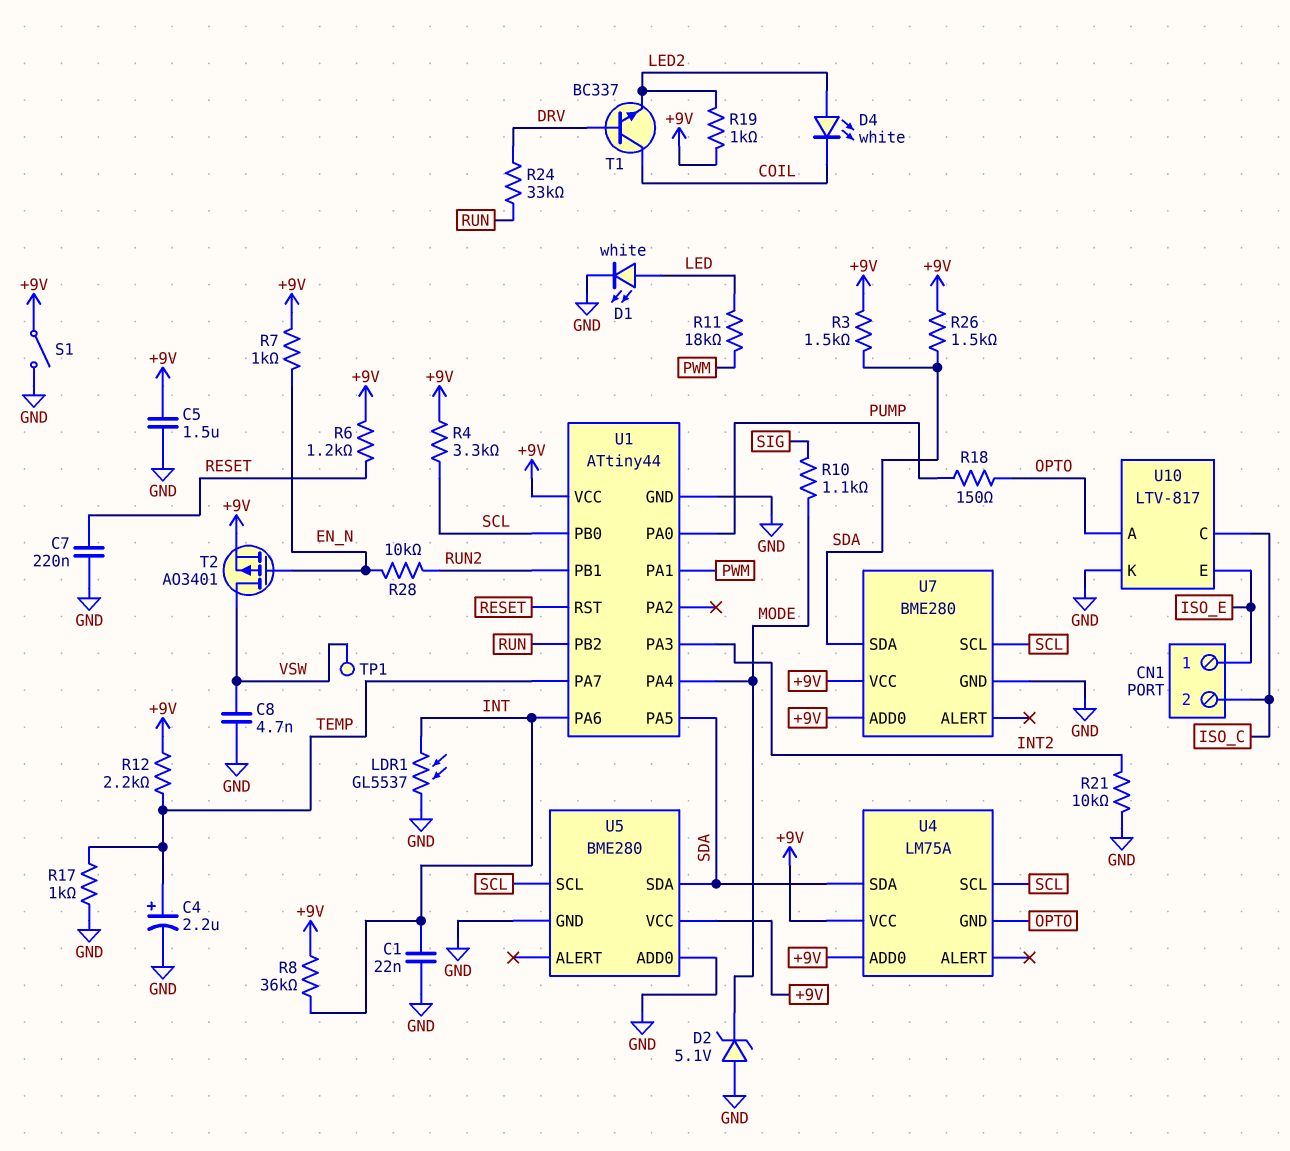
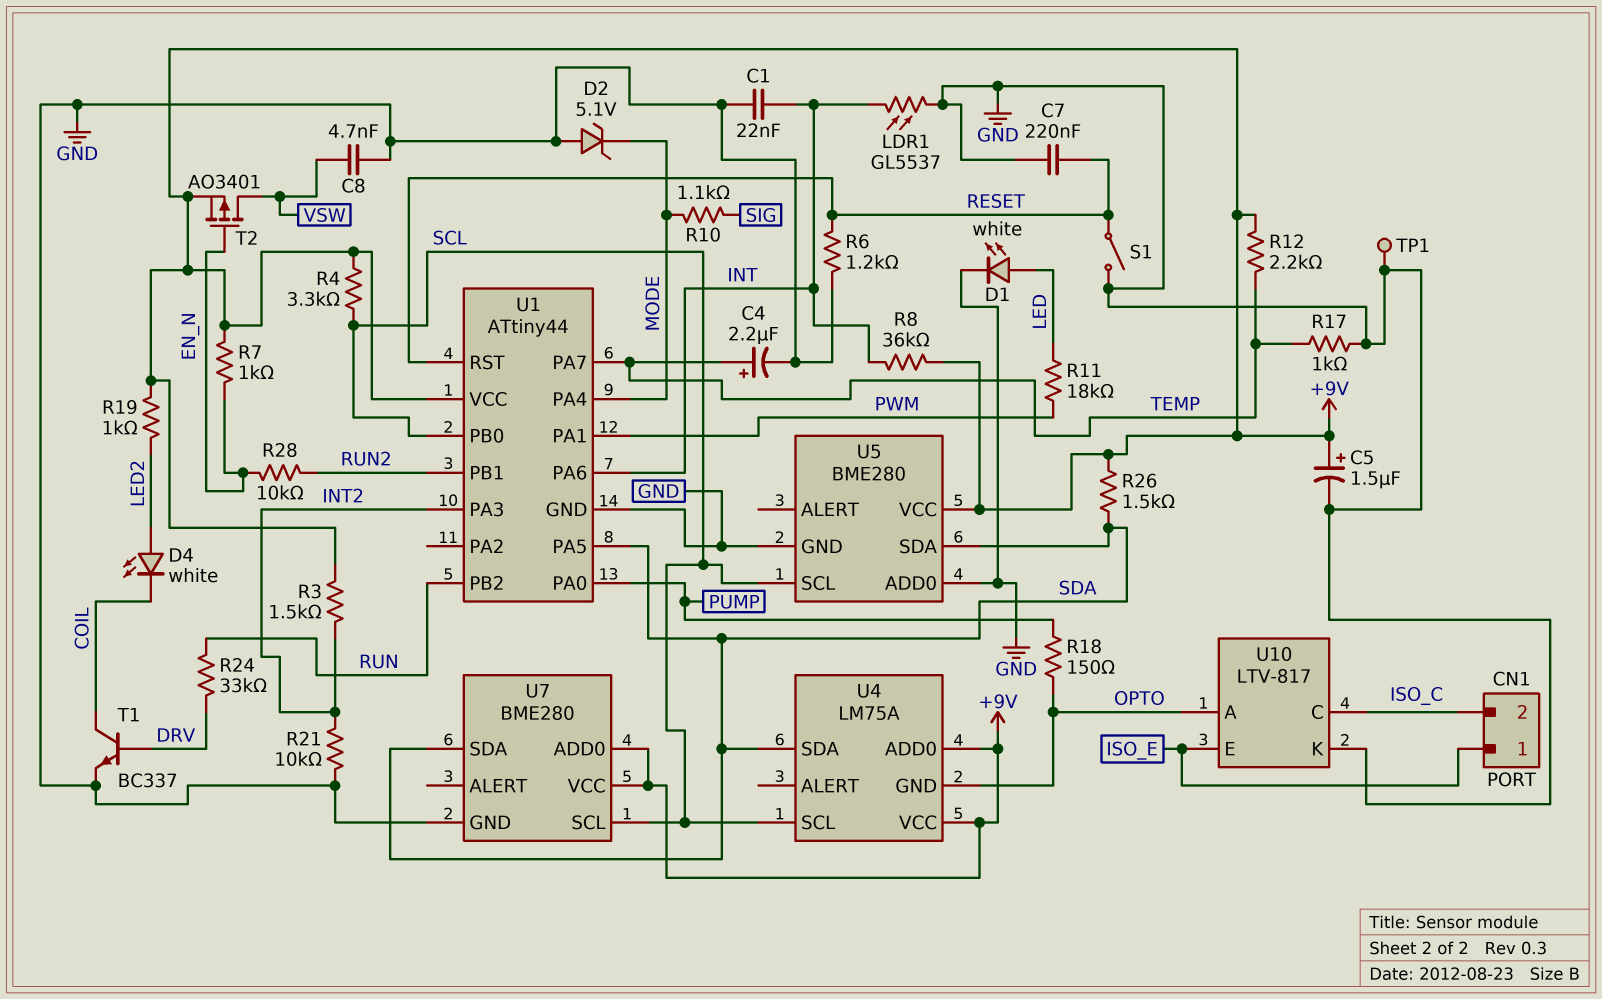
C5: 1.5uF (+9V, GND) -> 1.5uF (plus +9V, minus GND)
R3: 1.5k (+9V, SDA) -> 1.5k (+9V, INT2)
R6: 1.2k (+9V, RESET) -> 1.2k (GND, RESET)
S1: switch (+9V, GND) -> switch (GND, RESET)
T1: NPN BC337 (B DRV, C COIL, E LED2) -> NPN BC337 (B DRV, C COIL, E GND)
TP1: test point (VSW) -> test point (GND)

